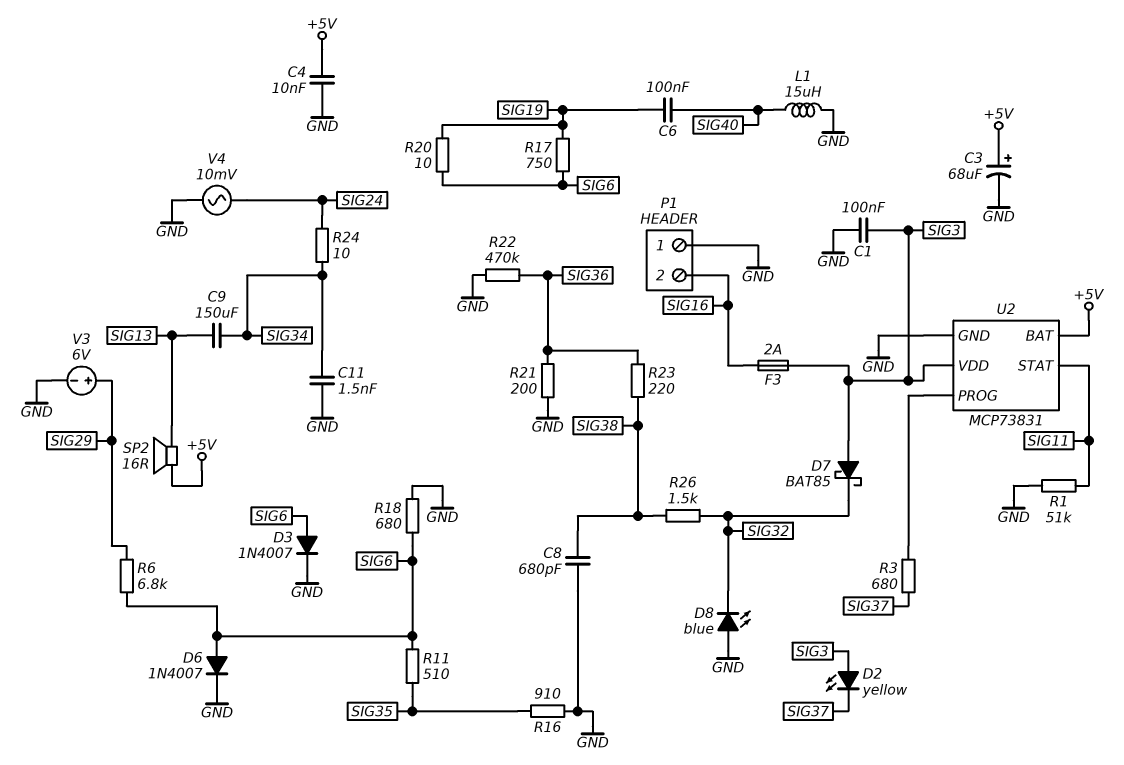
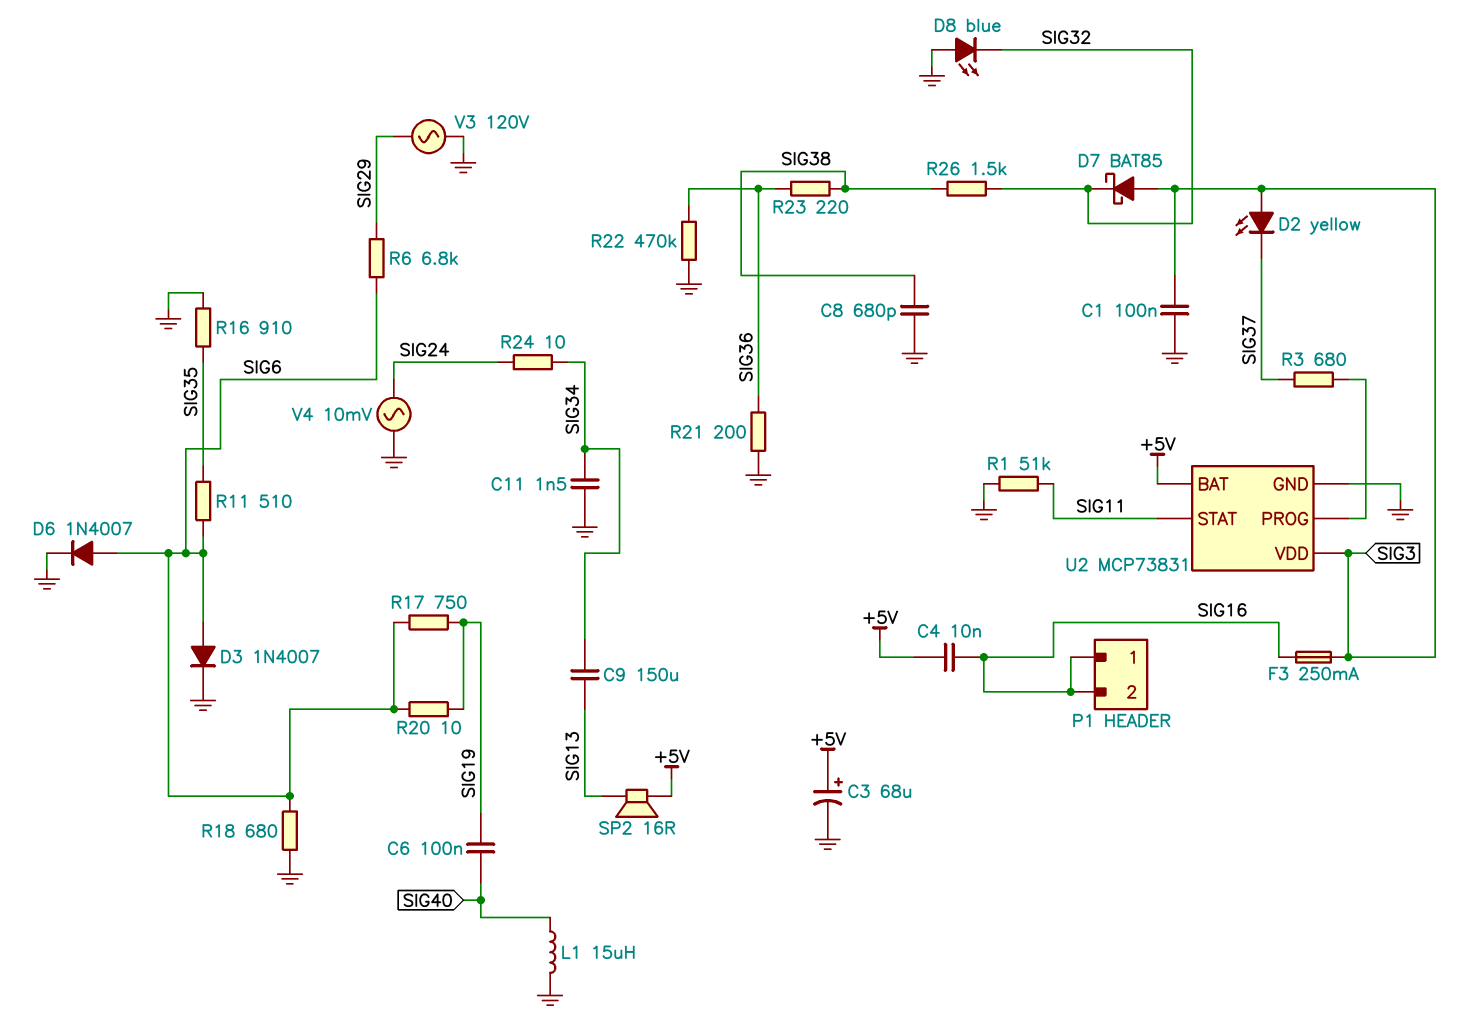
C4: 10nF (+5V, GND) -> 10nF (+5V, SIG16)
F3: 2A (SIG3, SIG16) -> 250mA (SIG3, SIG16)
P1 pin 1: GND -> SIG16
V3: 6V (plus SIG29, minus GND) -> AC 120V (GND, SIG29)

